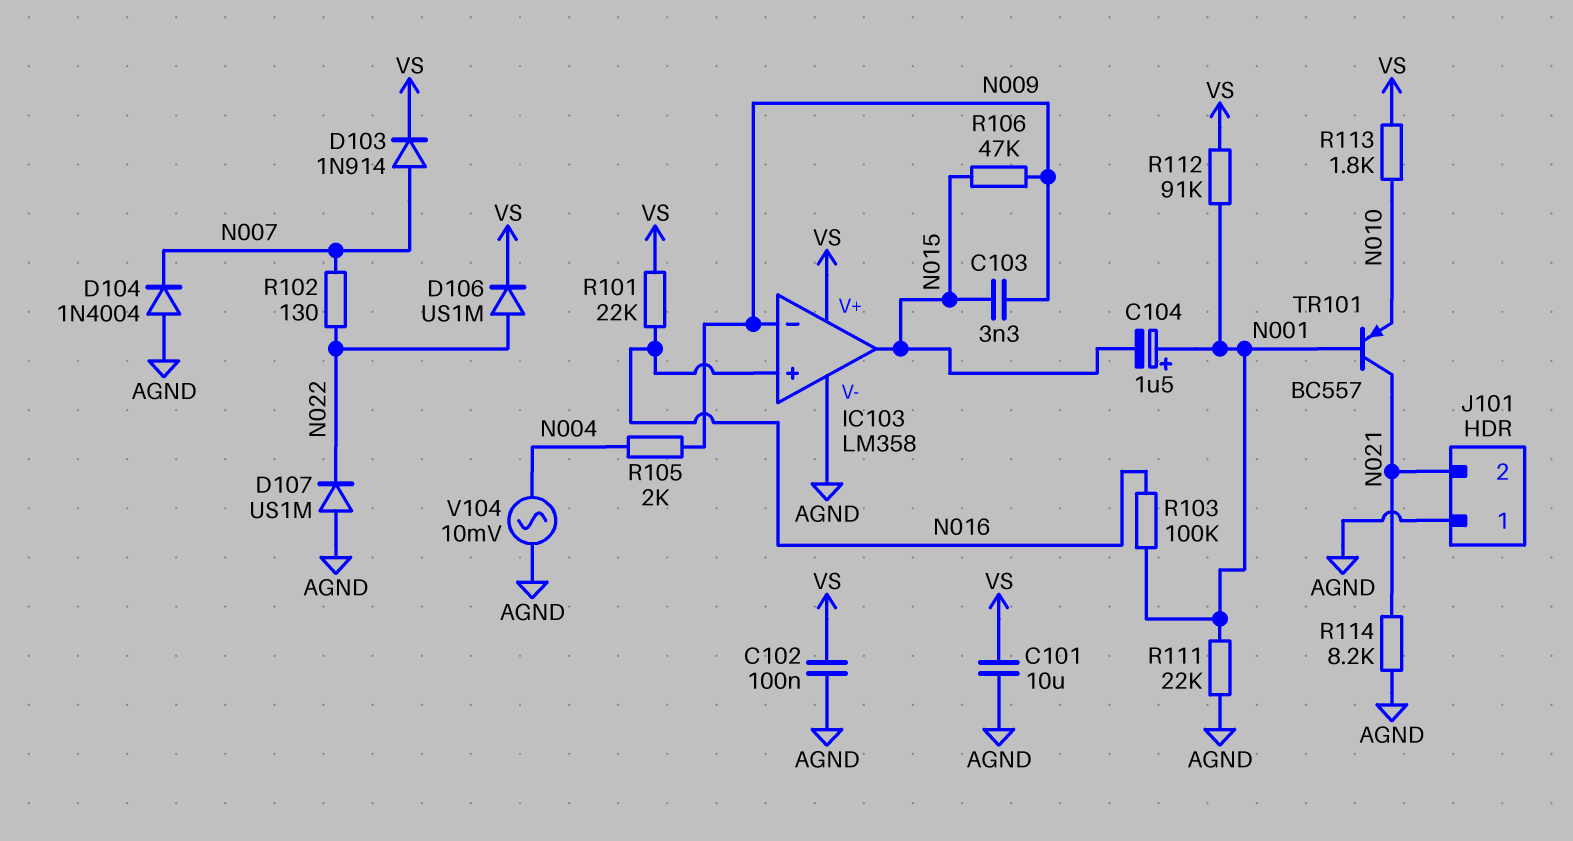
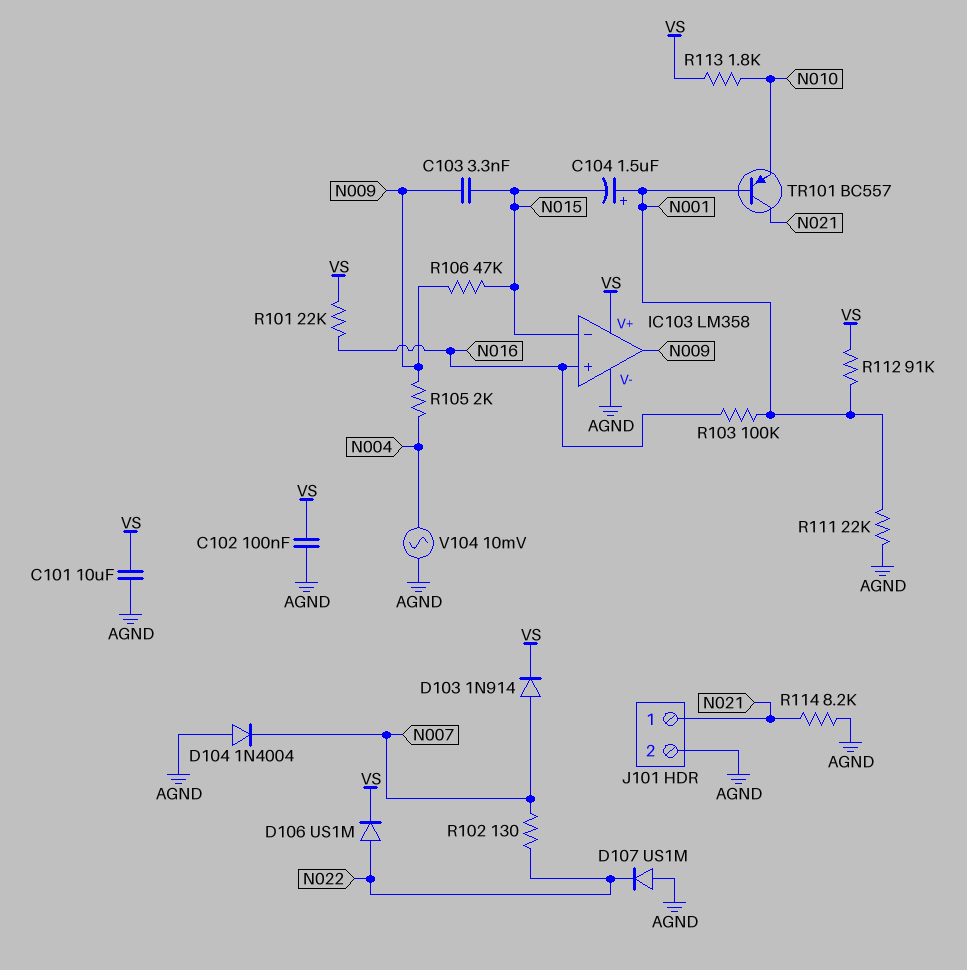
IC103 pin in-: N009 -> N015
IC103 pin out: N015 -> N009
J101 pin 1: AGND -> N021
J101 pin 2: N021 -> AGND

